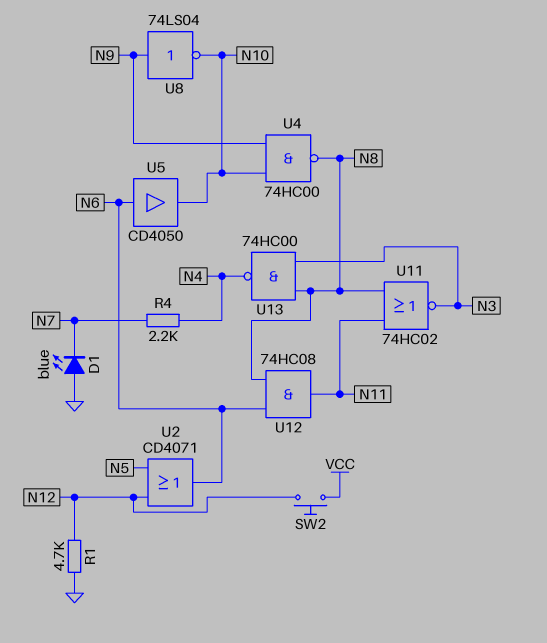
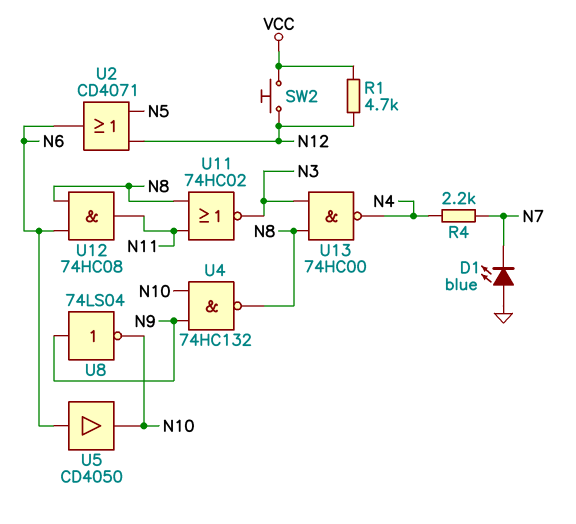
R1: 4.7k (GND, N12) -> 4.7k (N12, VCC)
U4: NAND 74HC00 (in N9, in N10, out N8) -> NAND 74HC132 (in N9, in N10, out N8)

